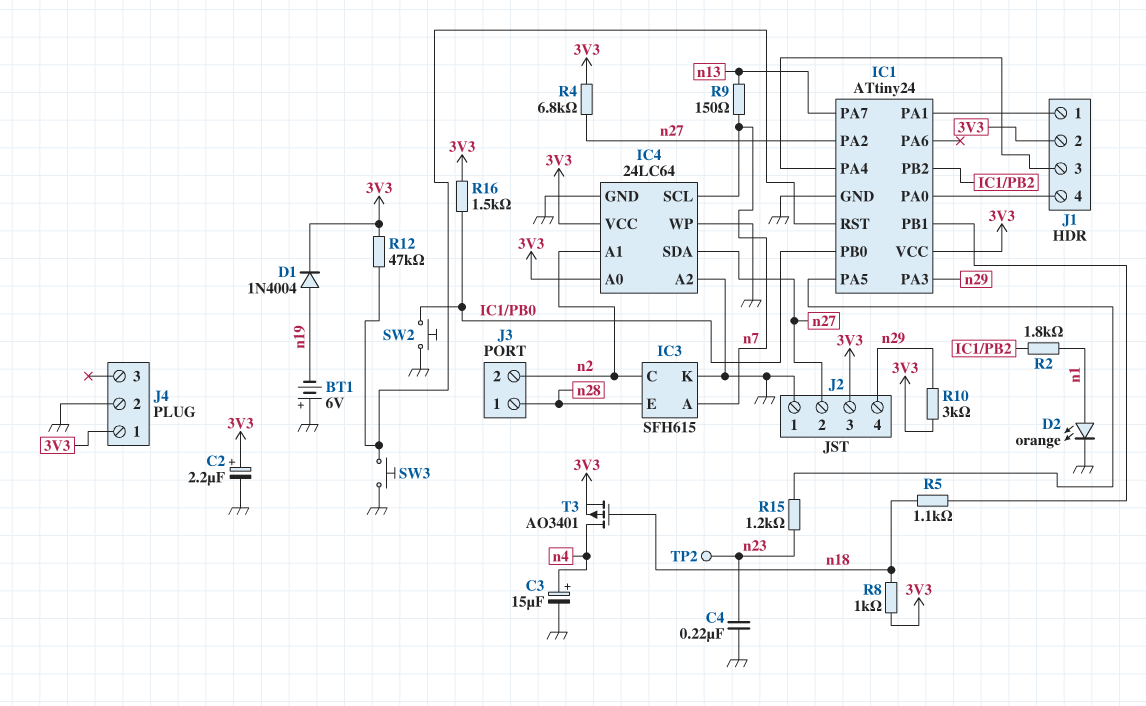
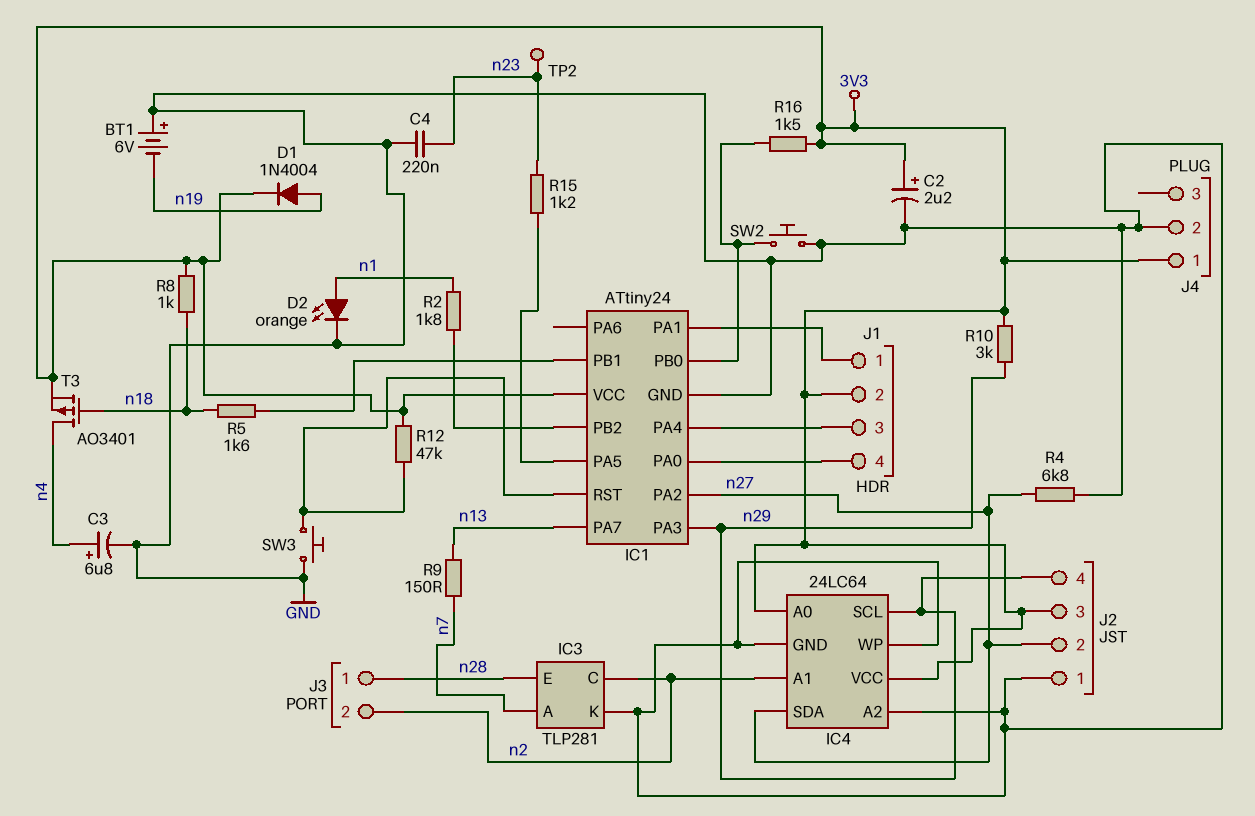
C3: 15uF (plus n4, minus GND) -> 6.8uF (plus n4, minus GND)
IC3: SFH615 -> TLP281
IC4 pin SCL: n7 -> n29
R4: 6.8k (3V3, n27) -> 6.8k (GND, n27)
R5: 1.1k (IC1/PB1, n18) -> 1.6k (IC1/PB1, n18)

